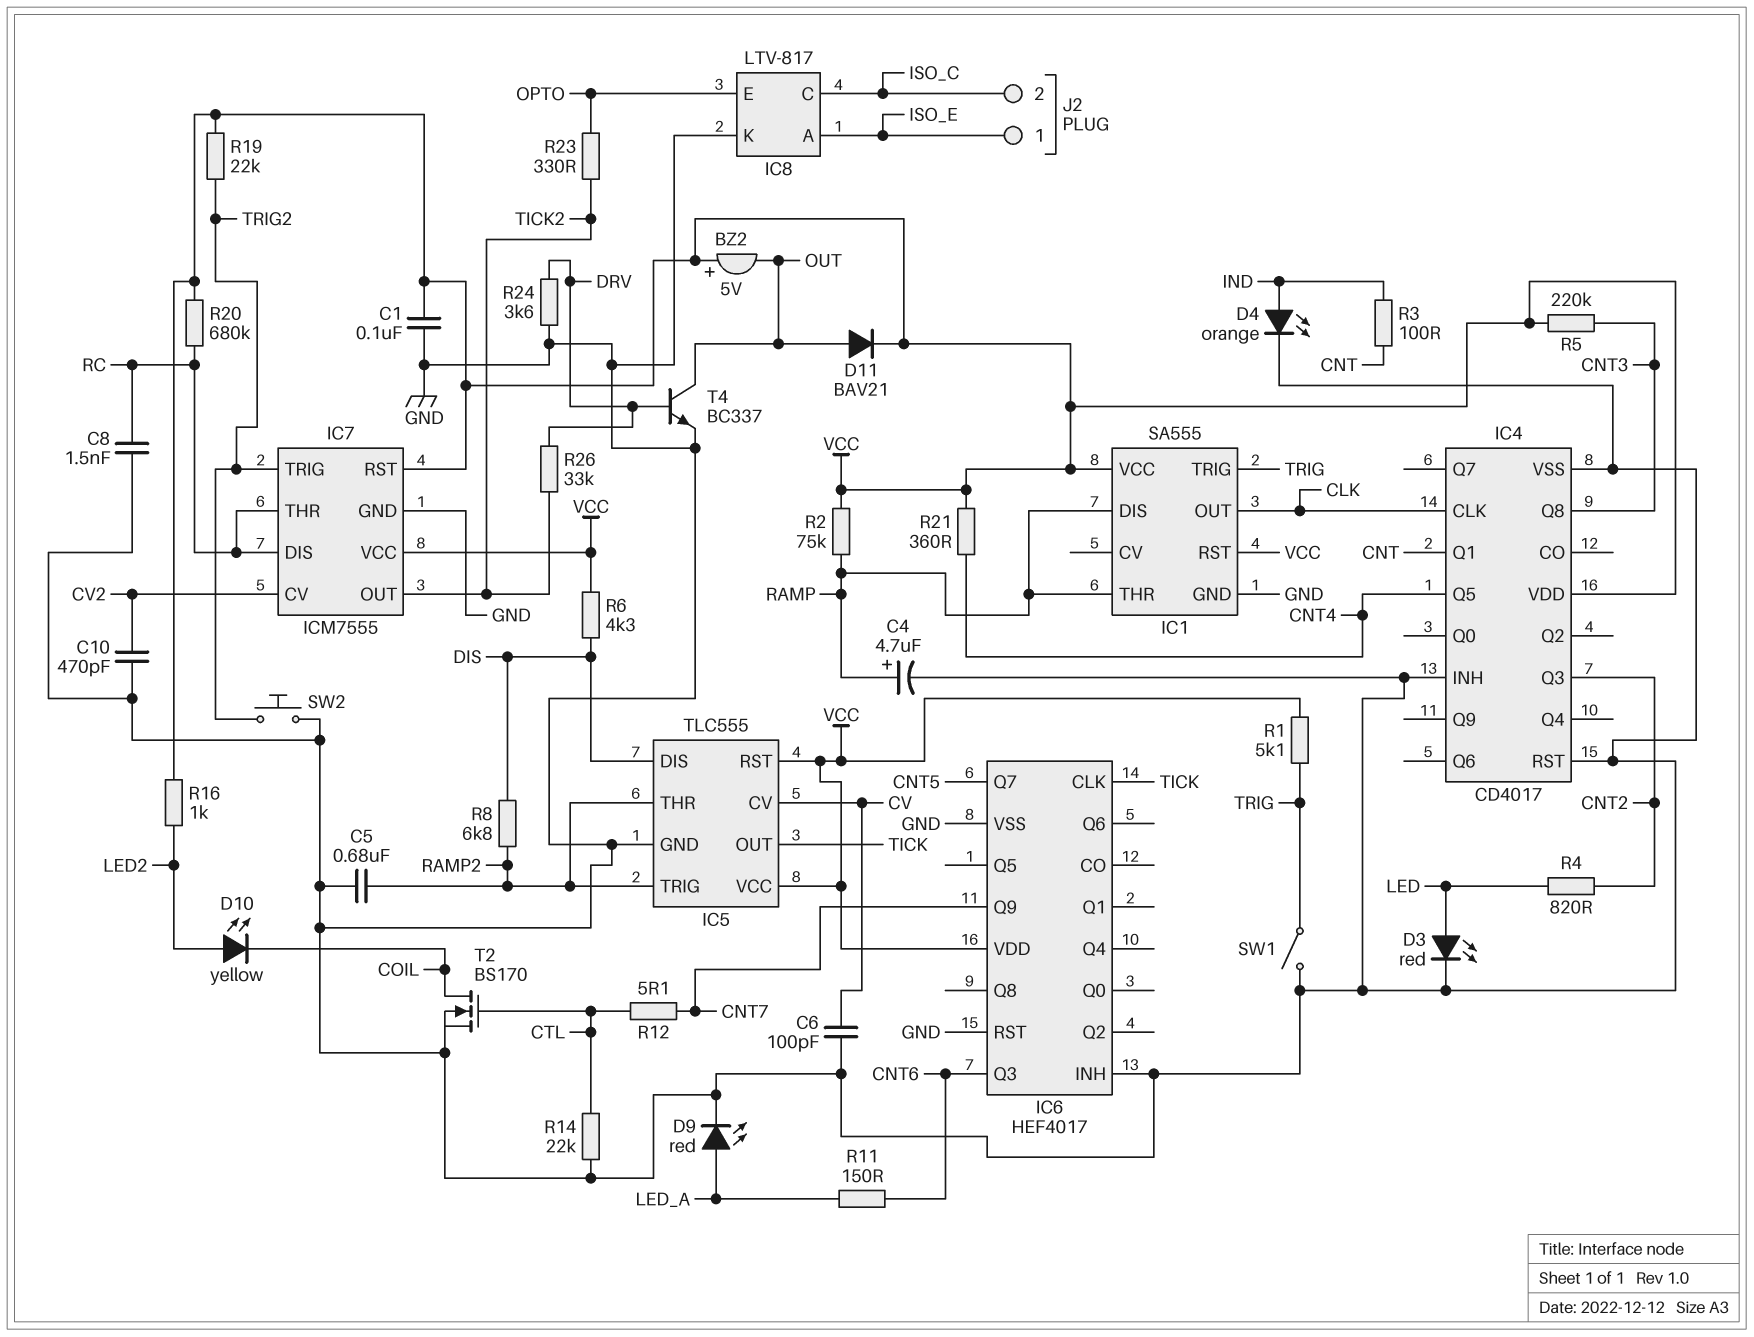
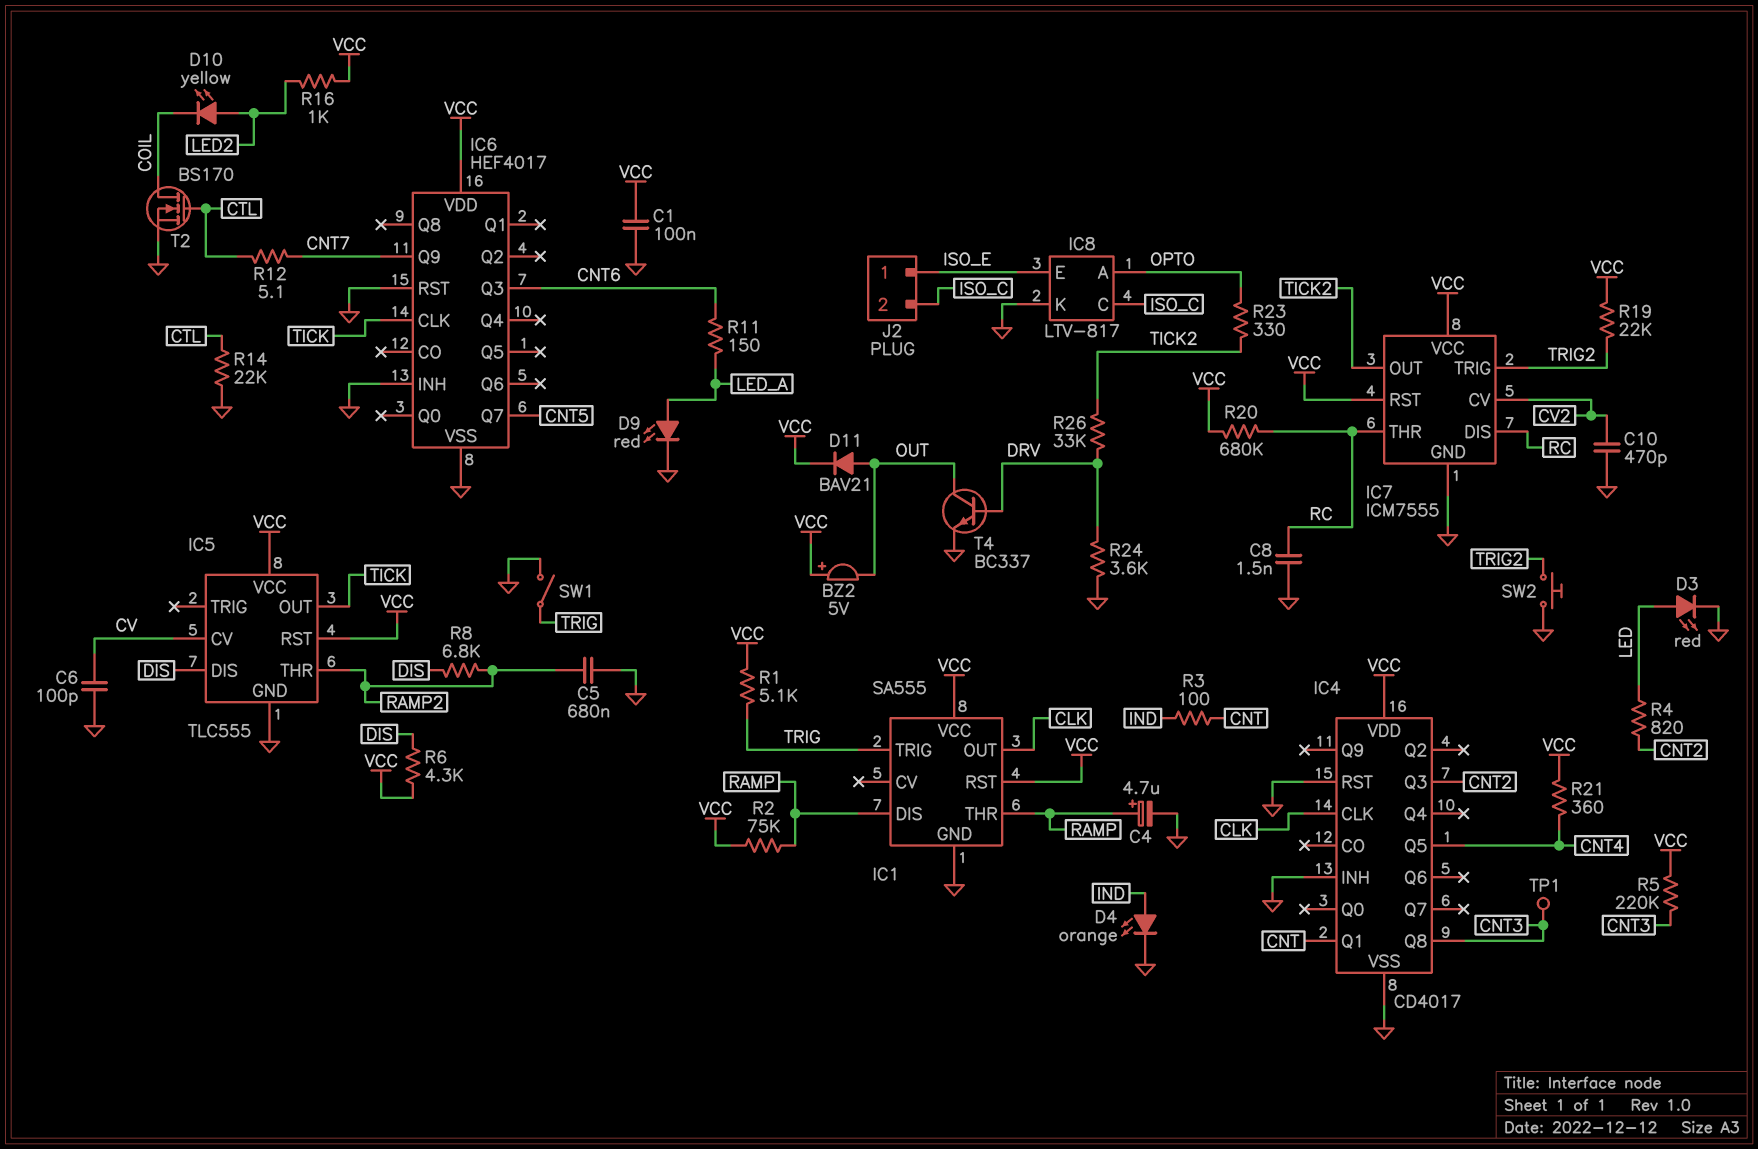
IC5 pin TRIG: RAMP2 -> none
IC8 pin A: ISO_E -> OPTO
IC8 pin E: OPTO -> ISO_E
TP1: none -> test point (CNT3)

